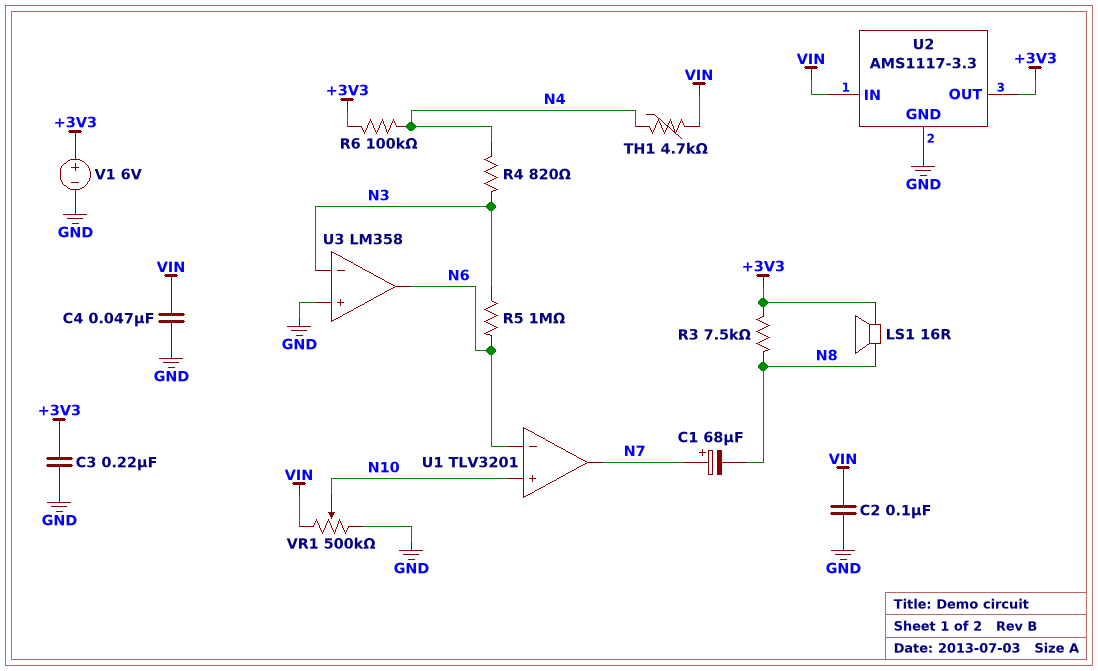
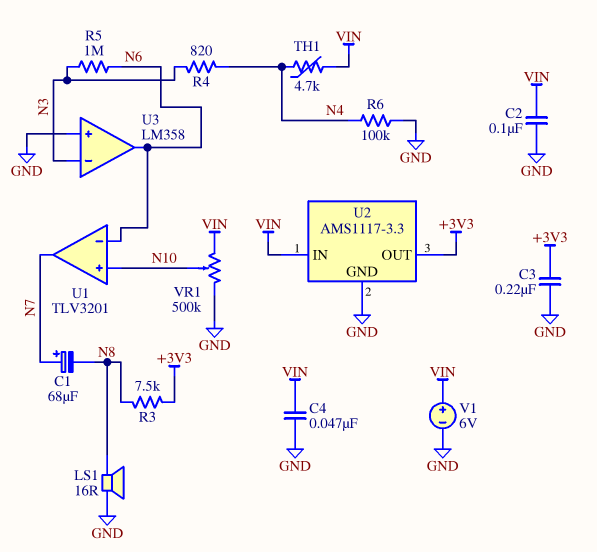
LS1: speaker 16R (+3V3, N8) -> speaker 16R (GND, N8)
R6: 100k (+3V3, N4) -> 100k (GND, N4)
V1: 6V (plus +3V3, minus GND) -> 6V (plus VIN, minus GND)

